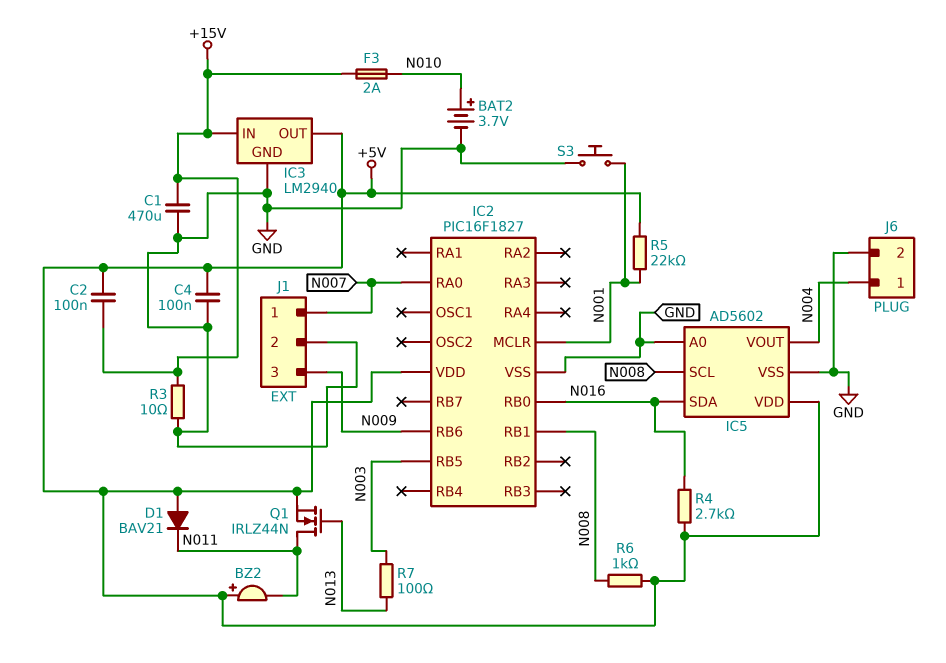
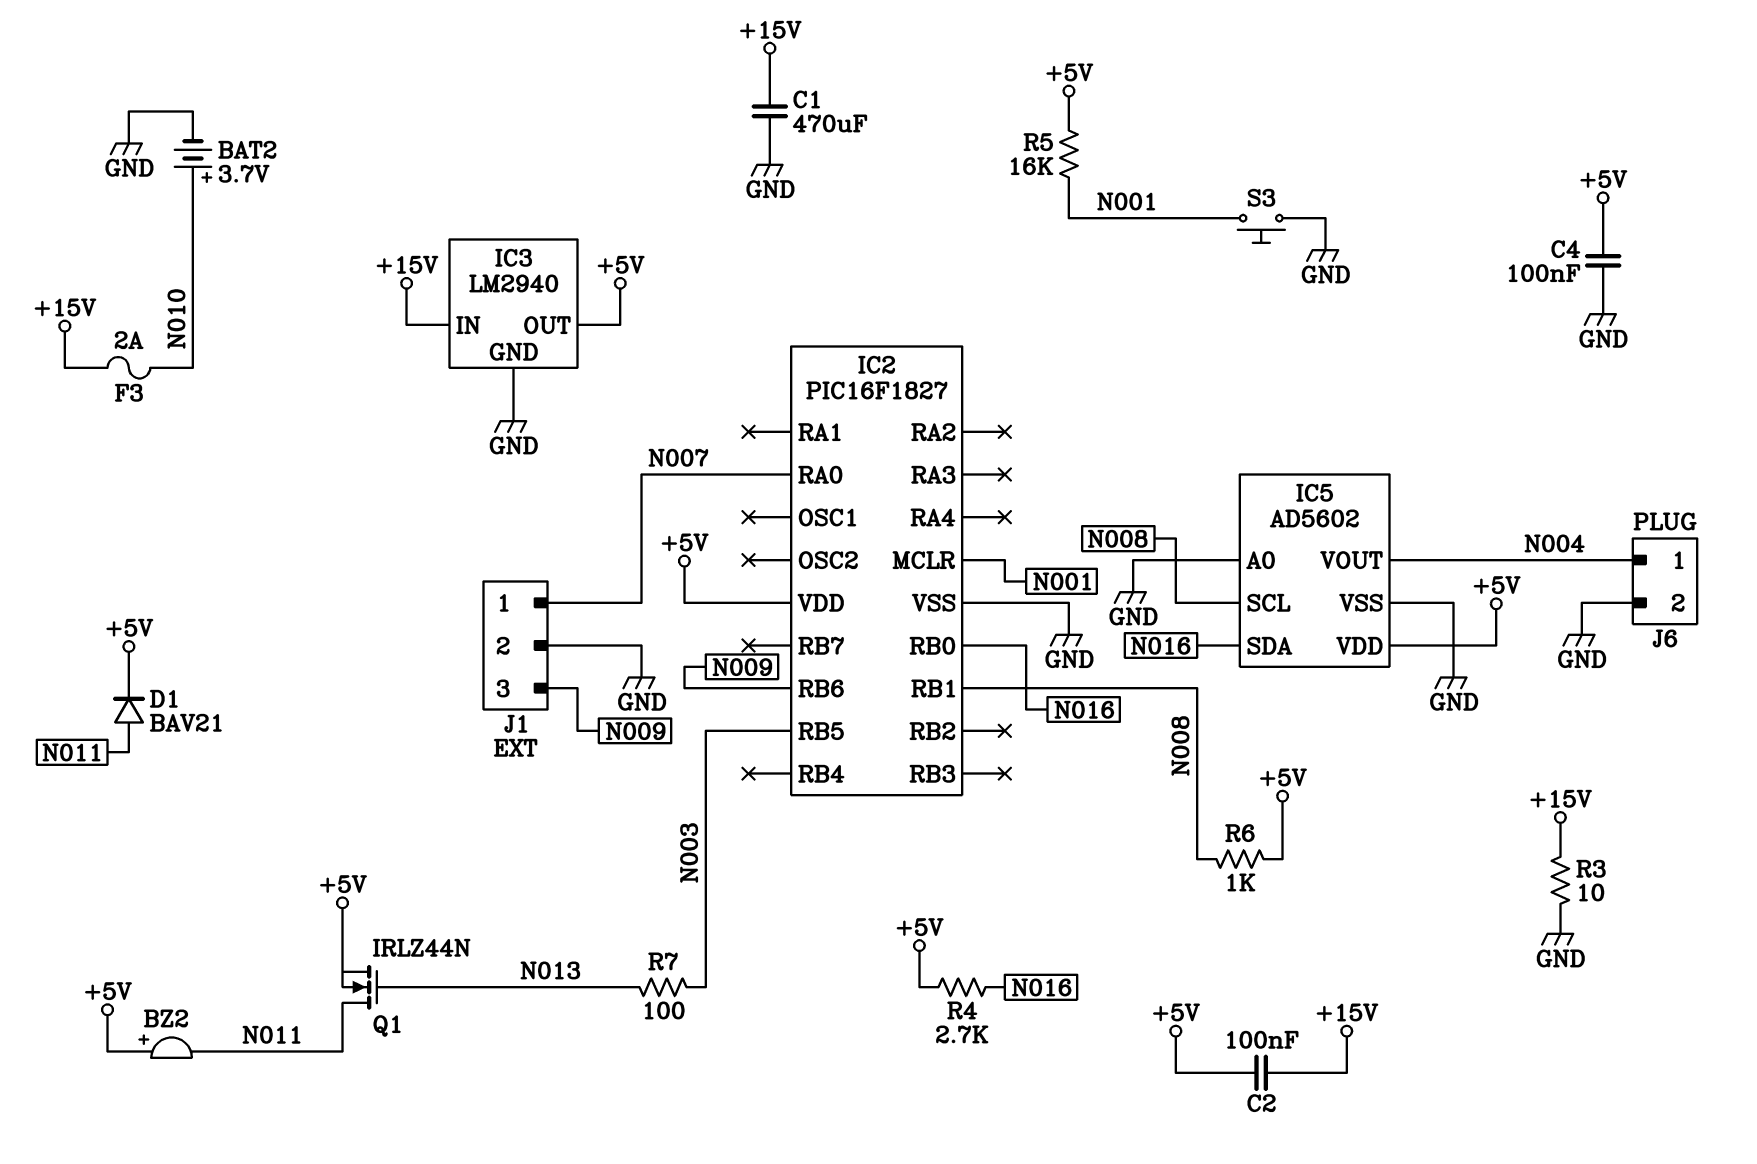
D1: diode BAV21 (A +5V, K N011) -> diode BAV21 (A N011, K +5V)
R5: 22k (+5V, N001) -> 16k (+5V, N001)

